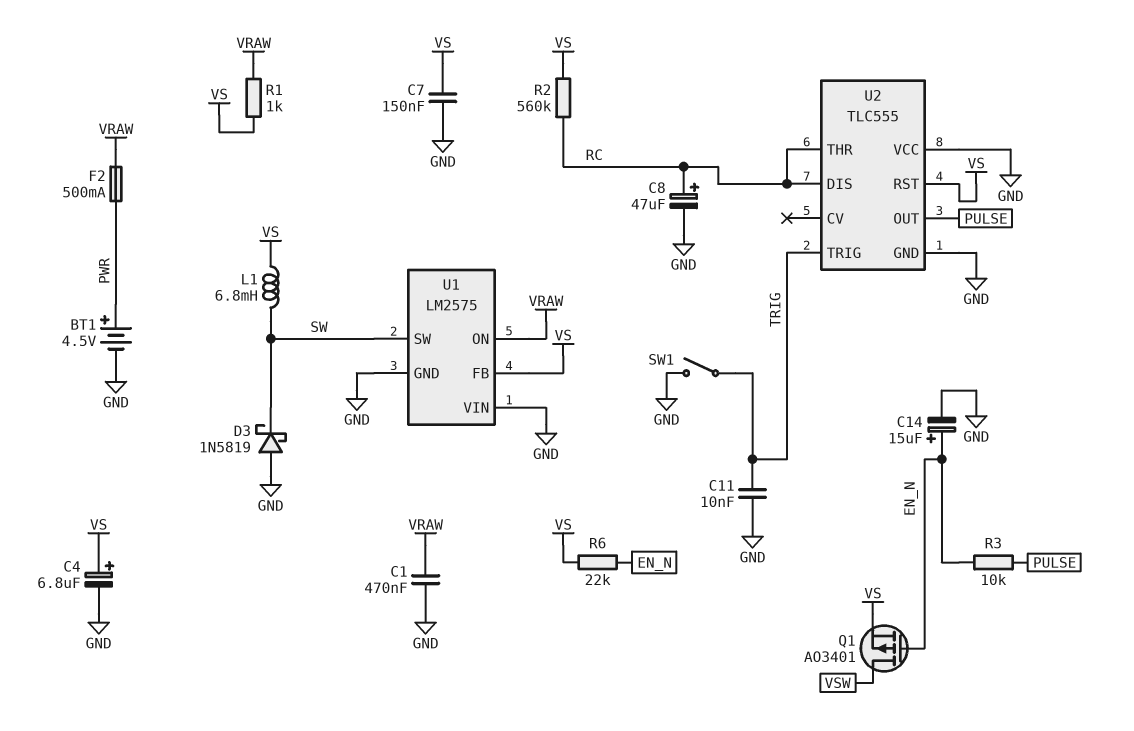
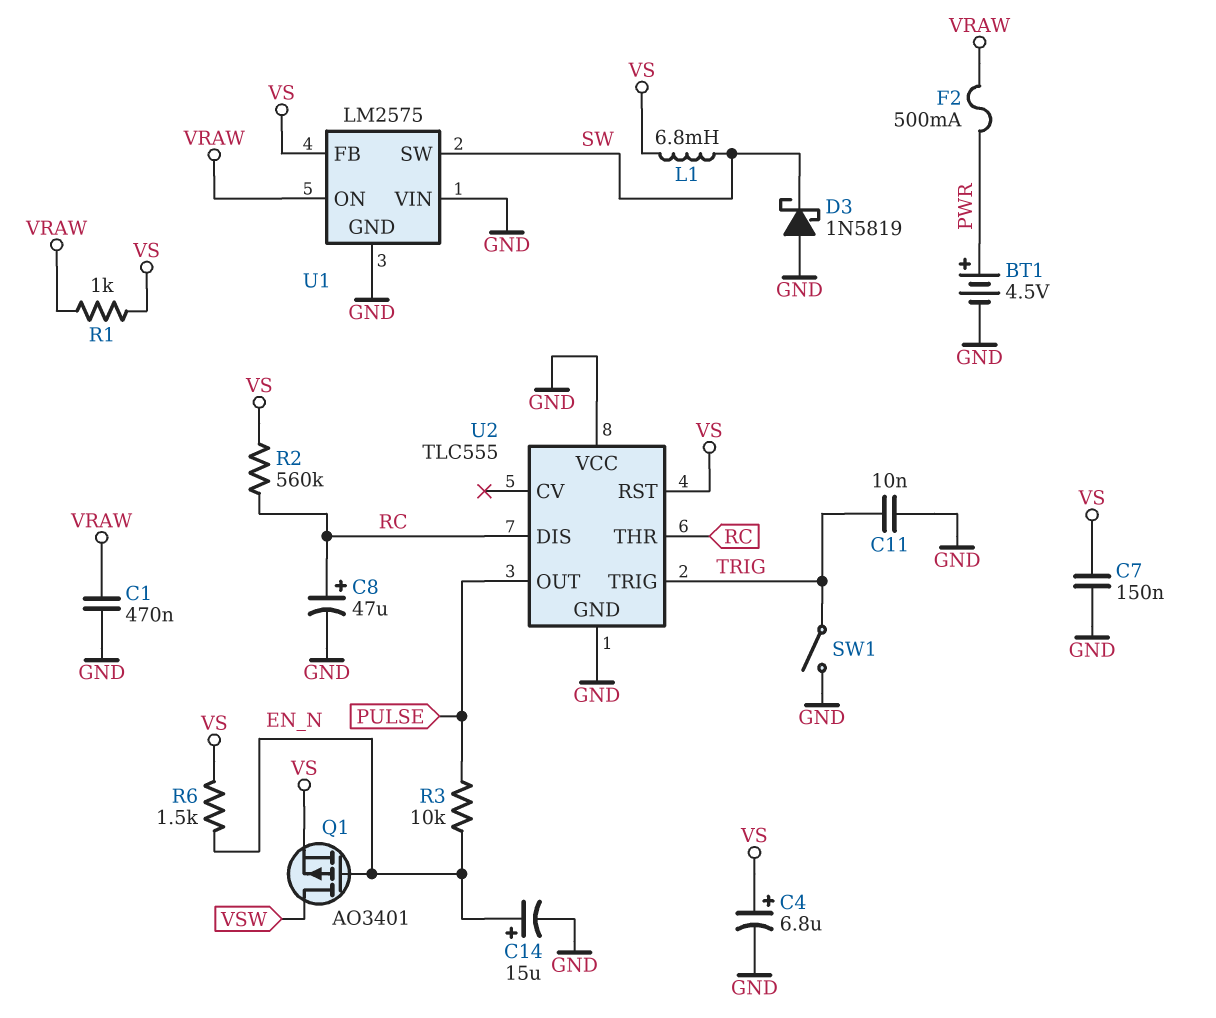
R6: 22k (EN_N, VS) -> 1.5k (EN_N, VS)

